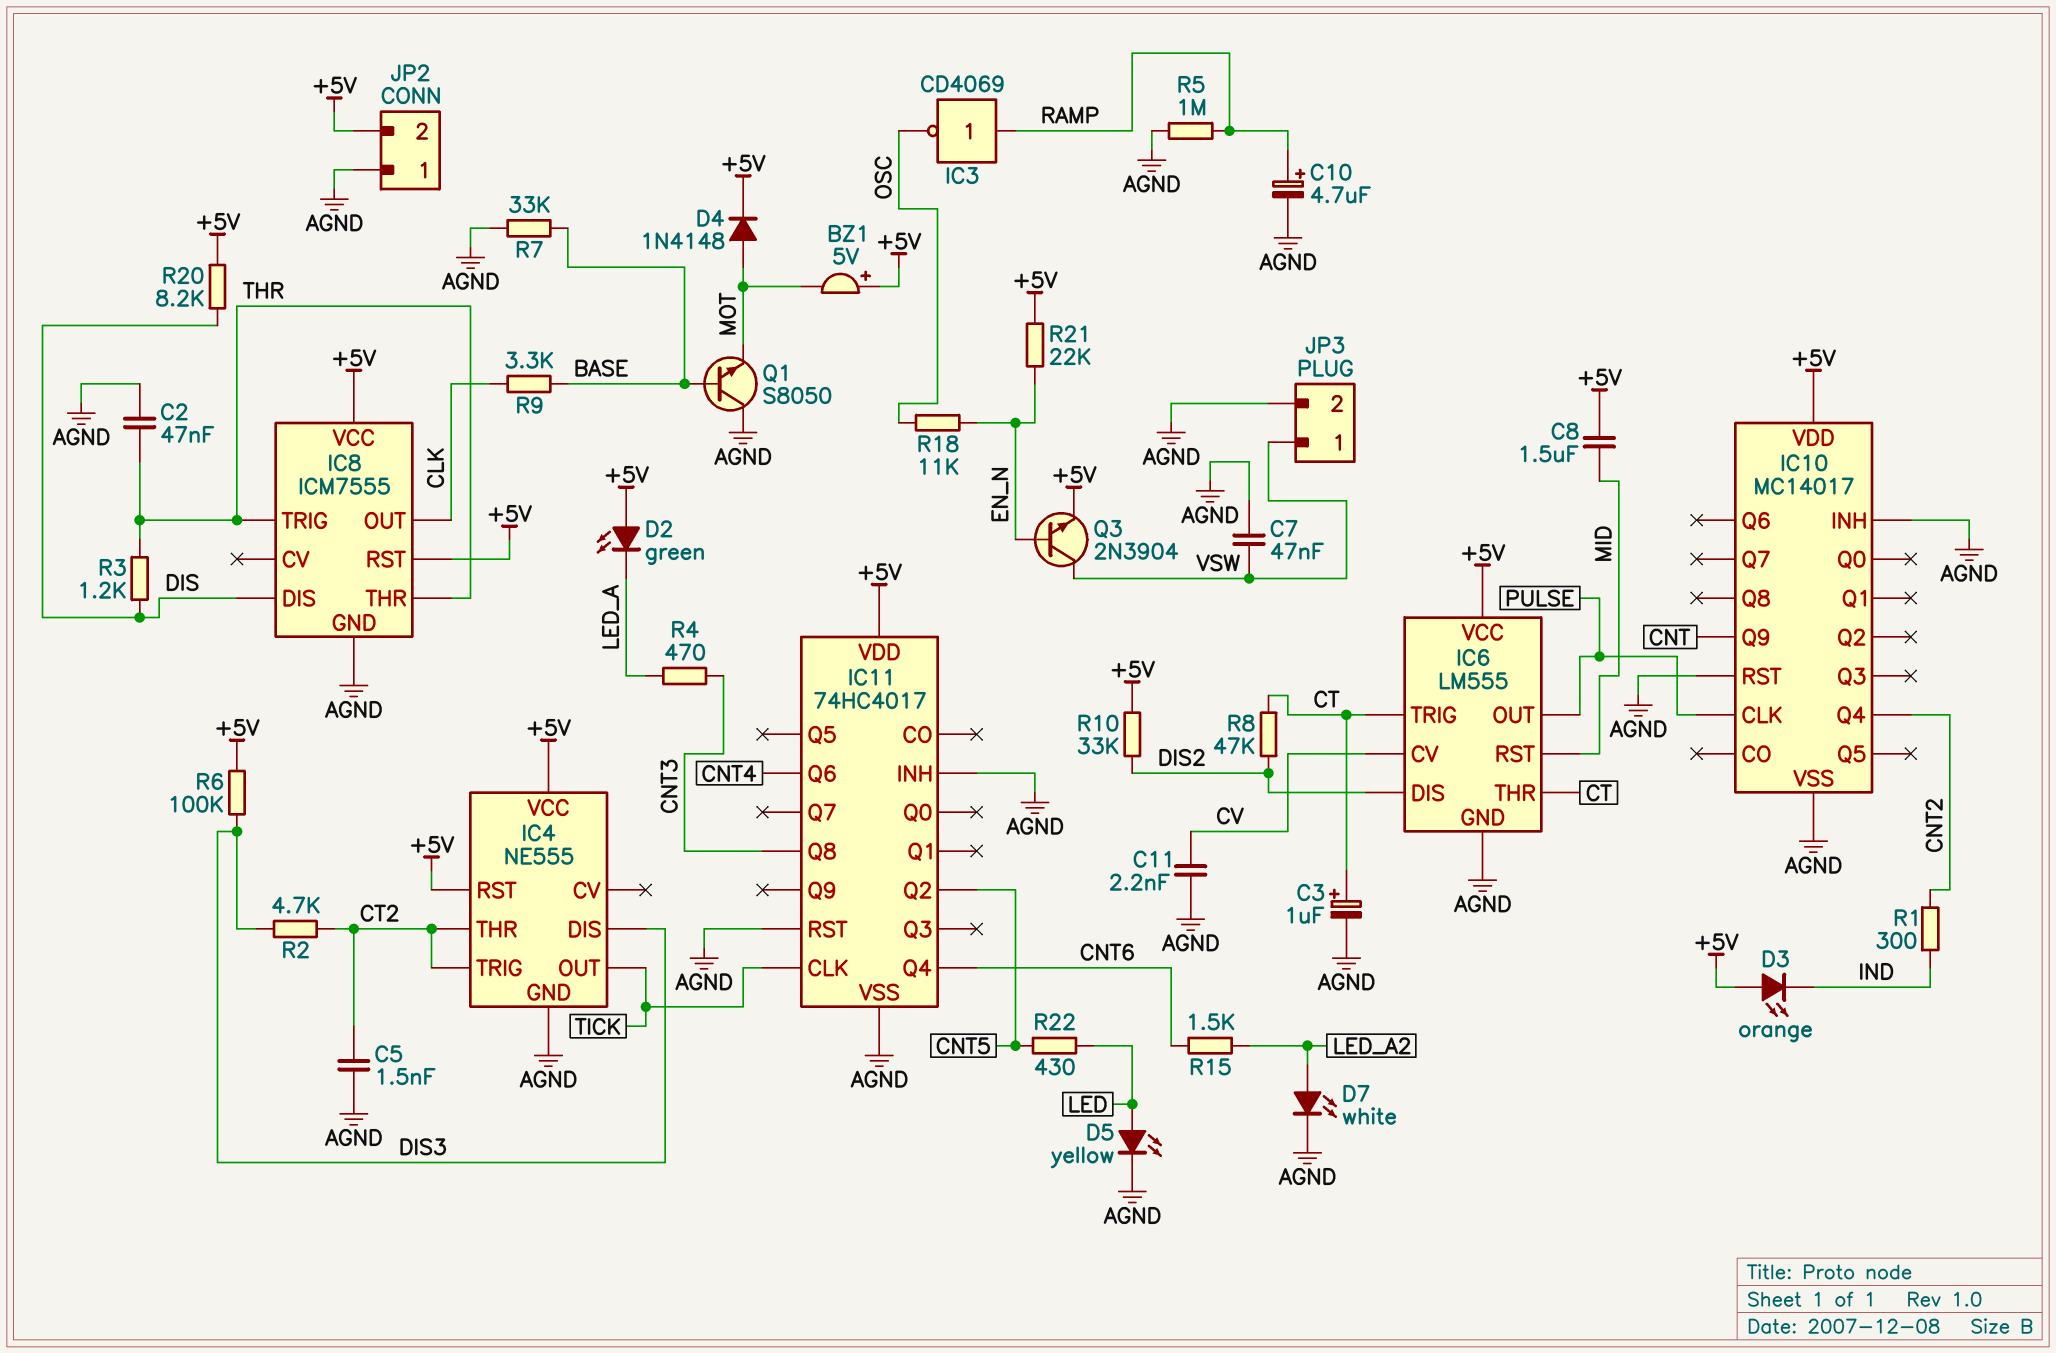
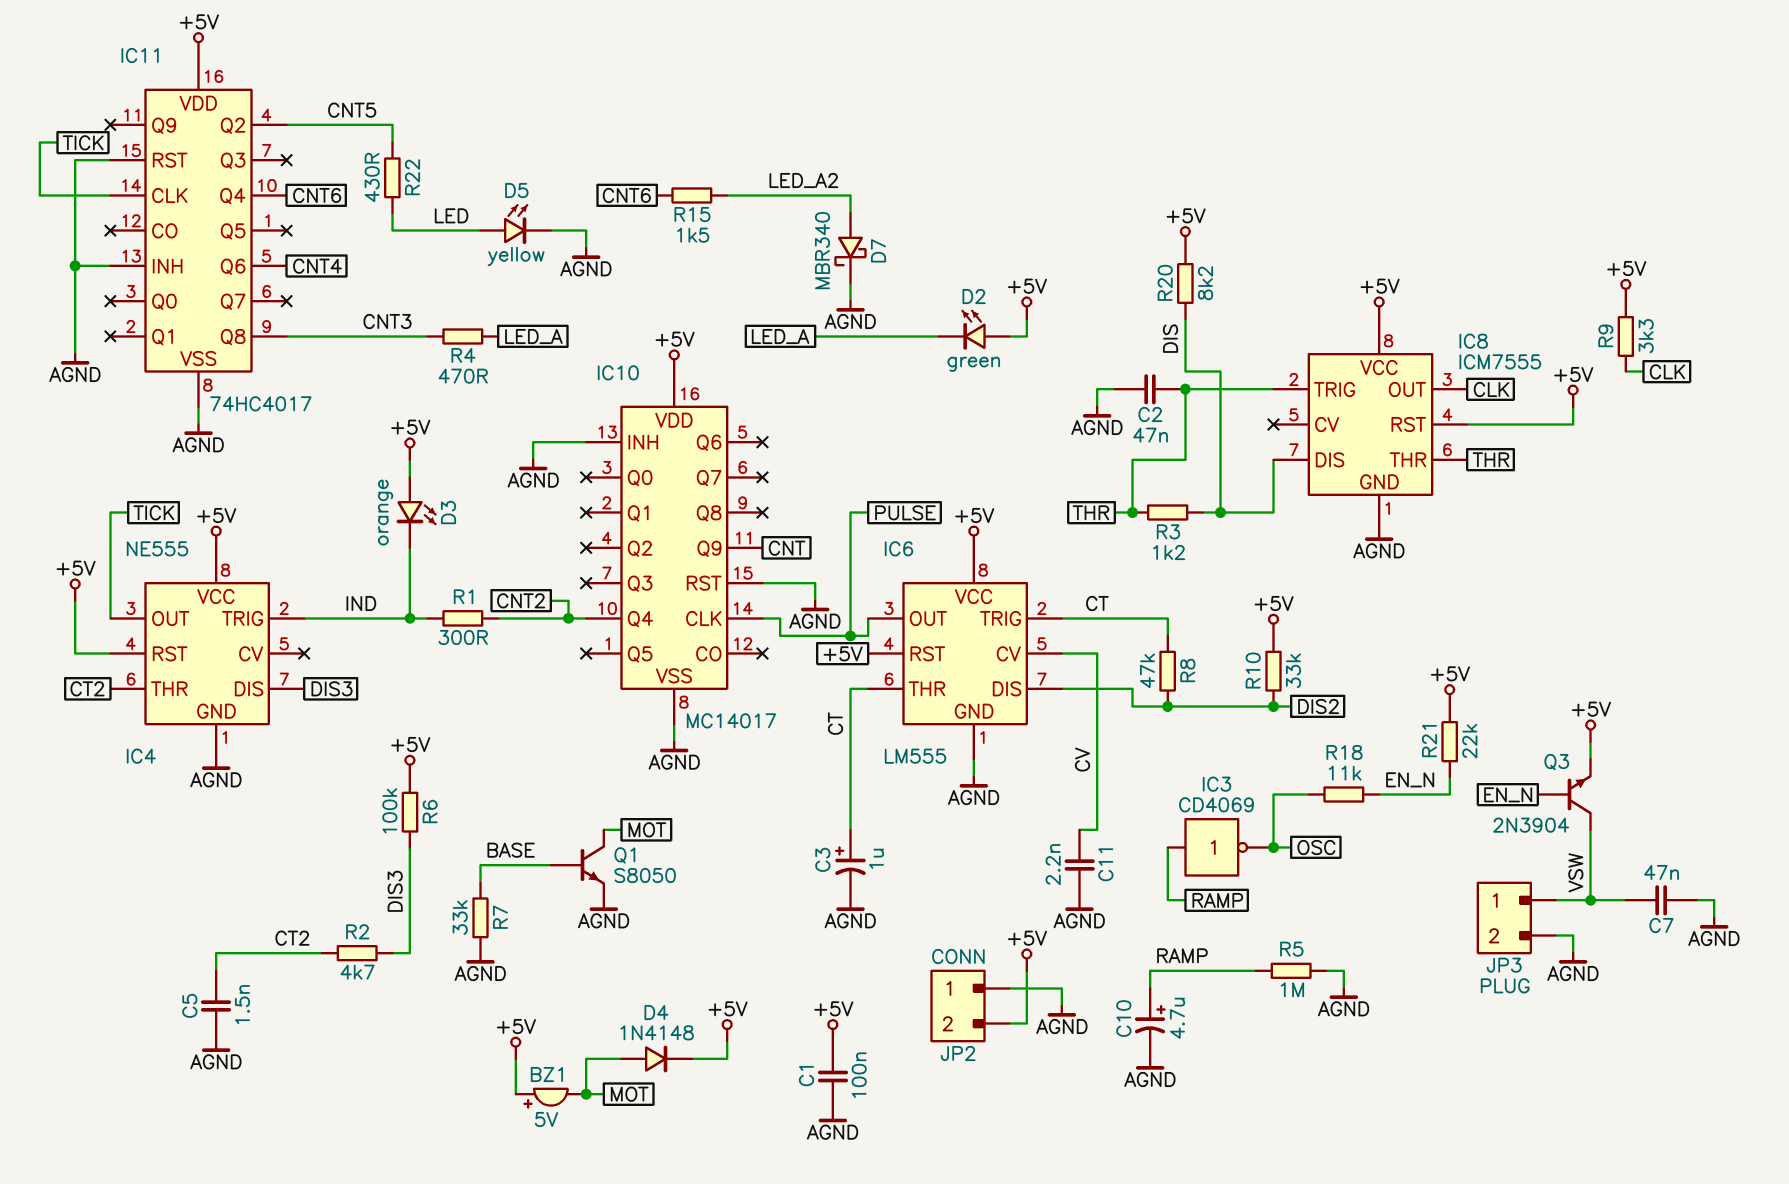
C1: none -> 100nF (+5V, AGND)
C8: 1.5uF (+5V, MID) -> none
D7: LED white (A LED_A2, K AGND) -> schottky MBR340 (A LED_A2, K AGND)
IC4 pin TRIG: CT2 -> IND
IC6 pin RST: MID -> +5V
Q1: NPN S8050 (B BASE, C AGND, E MOT) -> NPN S8050 (B BASE, C MOT, E AGND)
R9: 3.3k (BASE, CLK) -> 3.3k (+5V, CLK)

